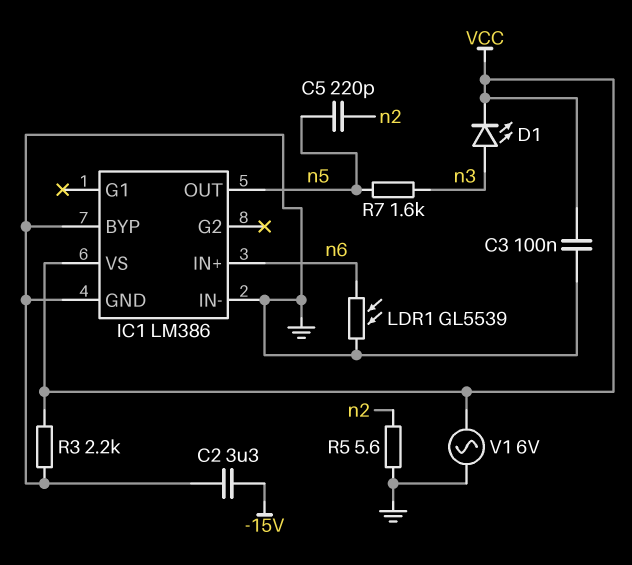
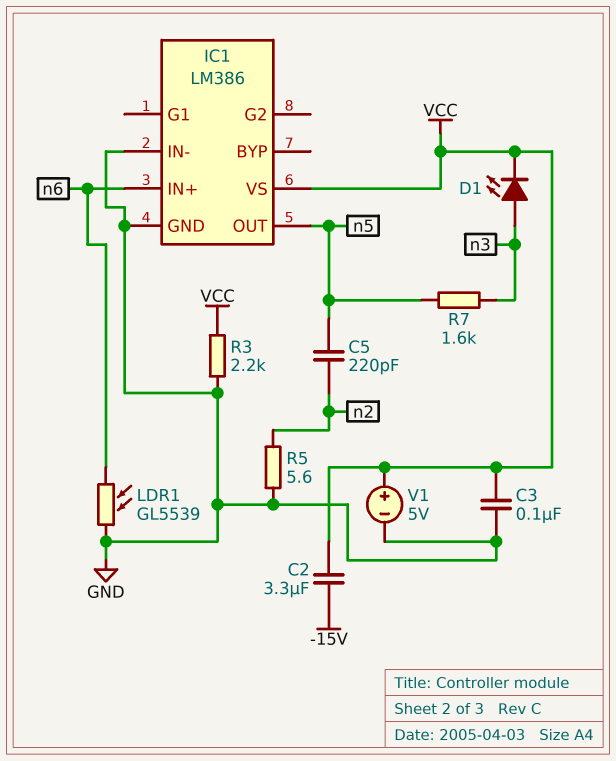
C2: 3.3uF (-15V, GND) -> 3.3uF (-15V, VCC)
IC1 pin BYP: GND -> none
V1: AC 6V (GND, VCC) -> 5V (plus VCC, minus GND)

